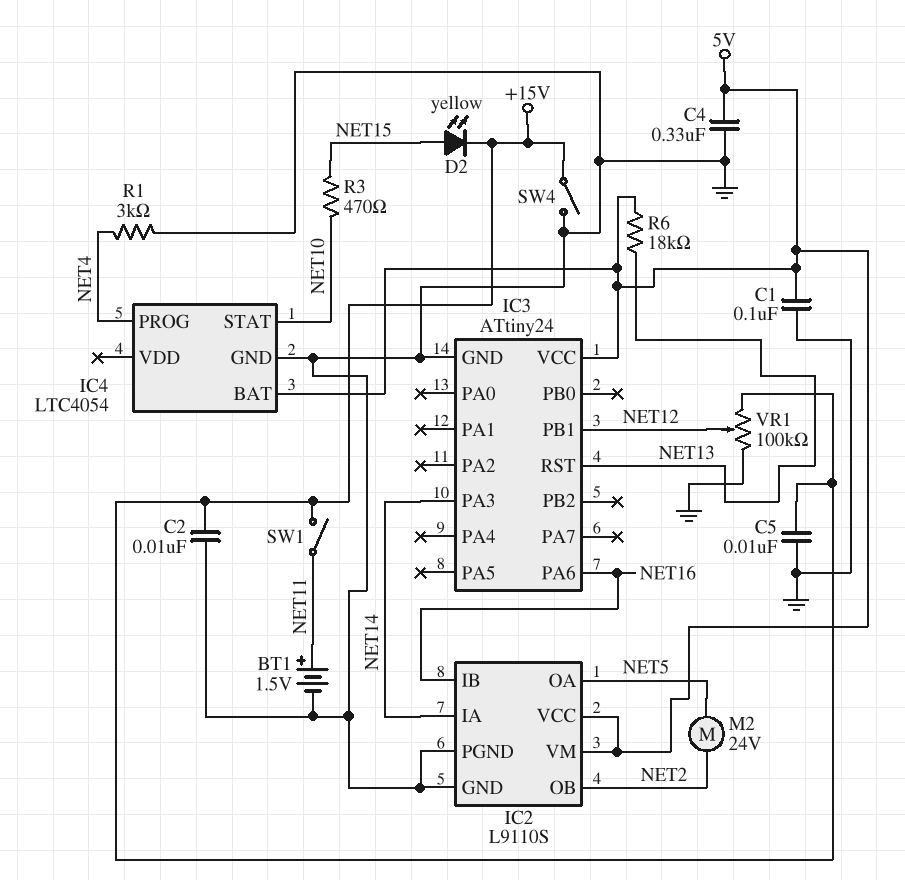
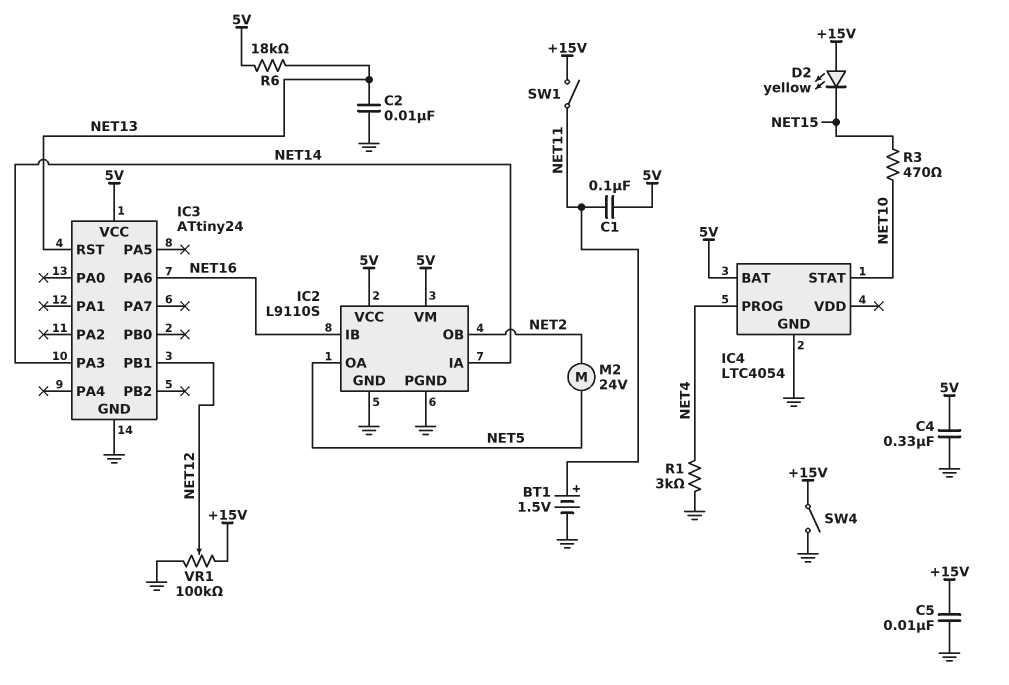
C1: 100nF (5V, GND) -> 100nF (5V, NET11)
C2: 10nF (+15V, GND) -> 10nF (GND, NET13)
D2: LED yellow (A NET15, K +15V) -> LED yellow (A +15V, K NET15)

